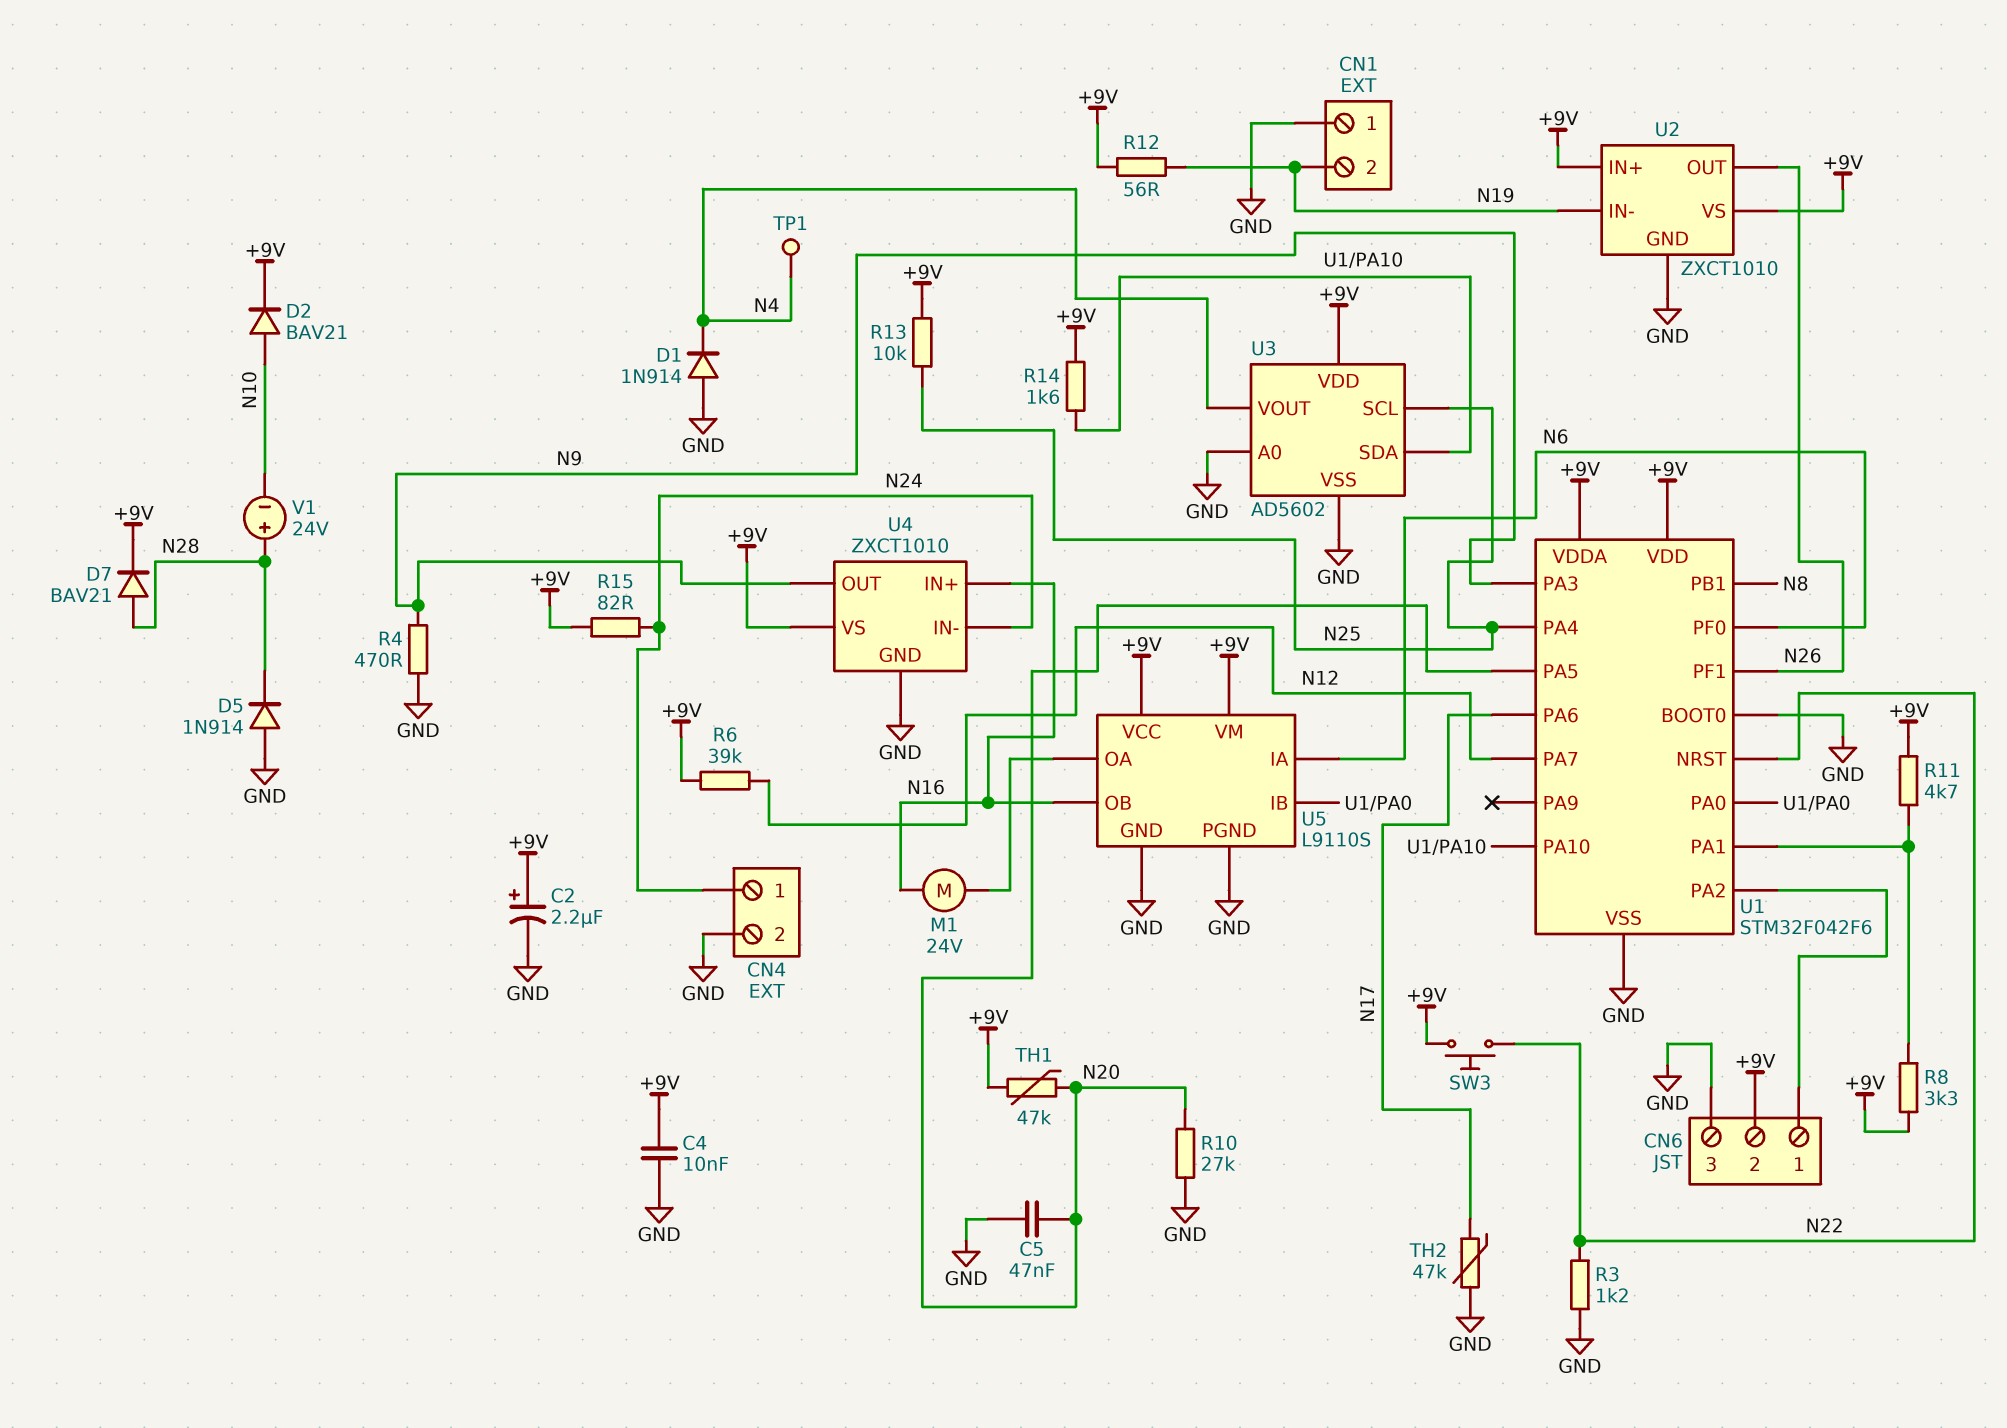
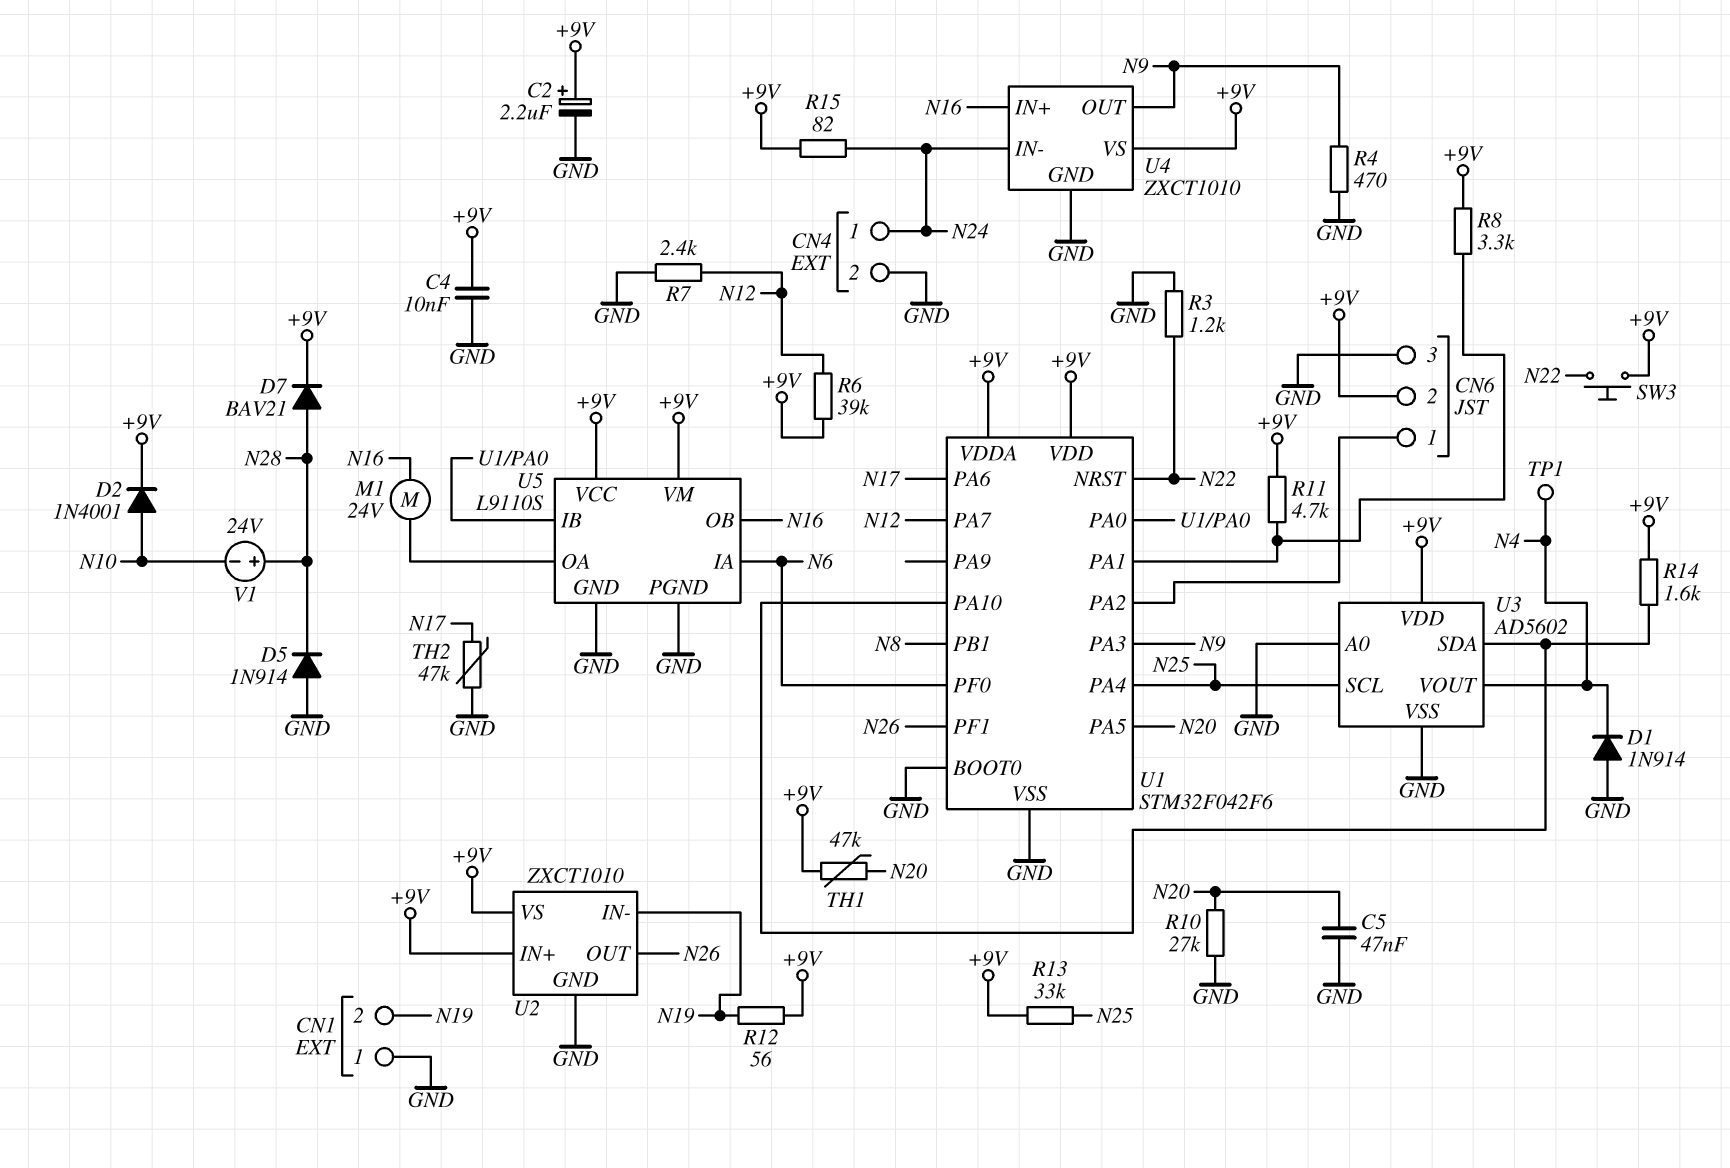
D2: diode BAV21 (A N10, K +9V) -> diode 1N4001 (A N10, K +9V)
R7: none -> 2.4k (GND, N12)
R13: 10k (+9V, N25) -> 33k (+9V, N25)

